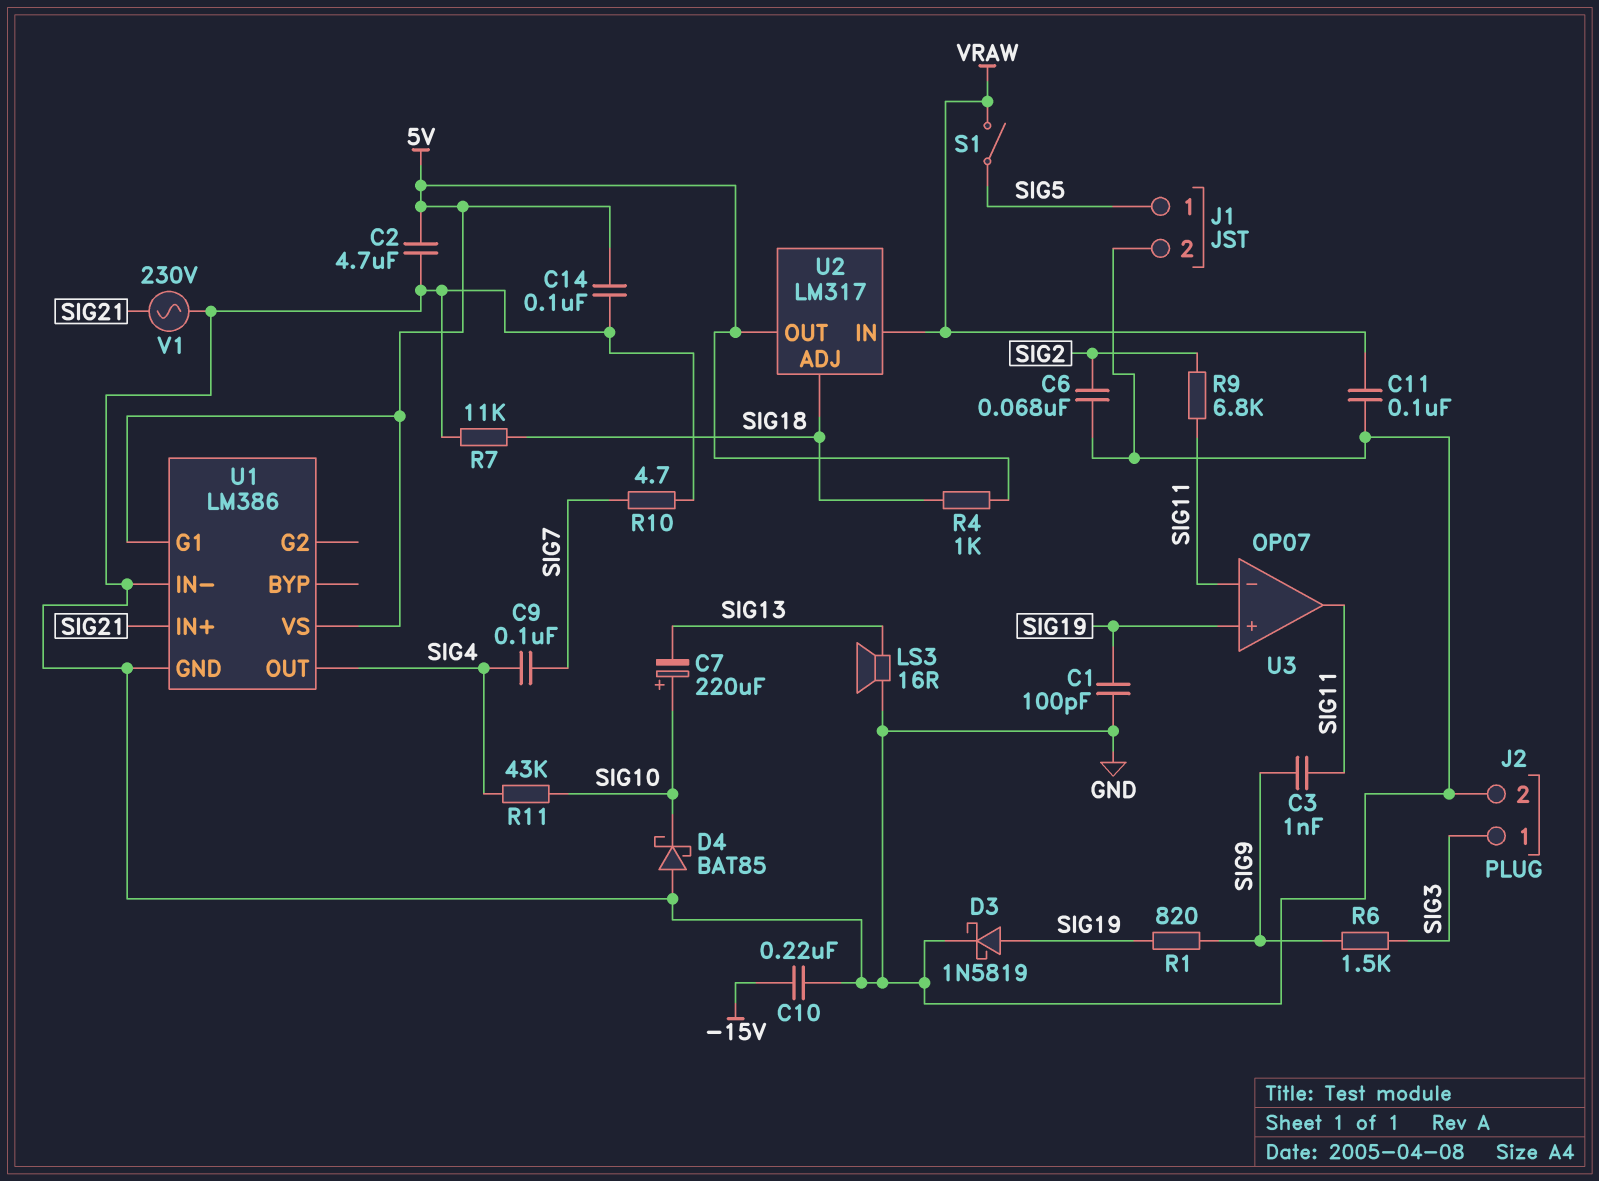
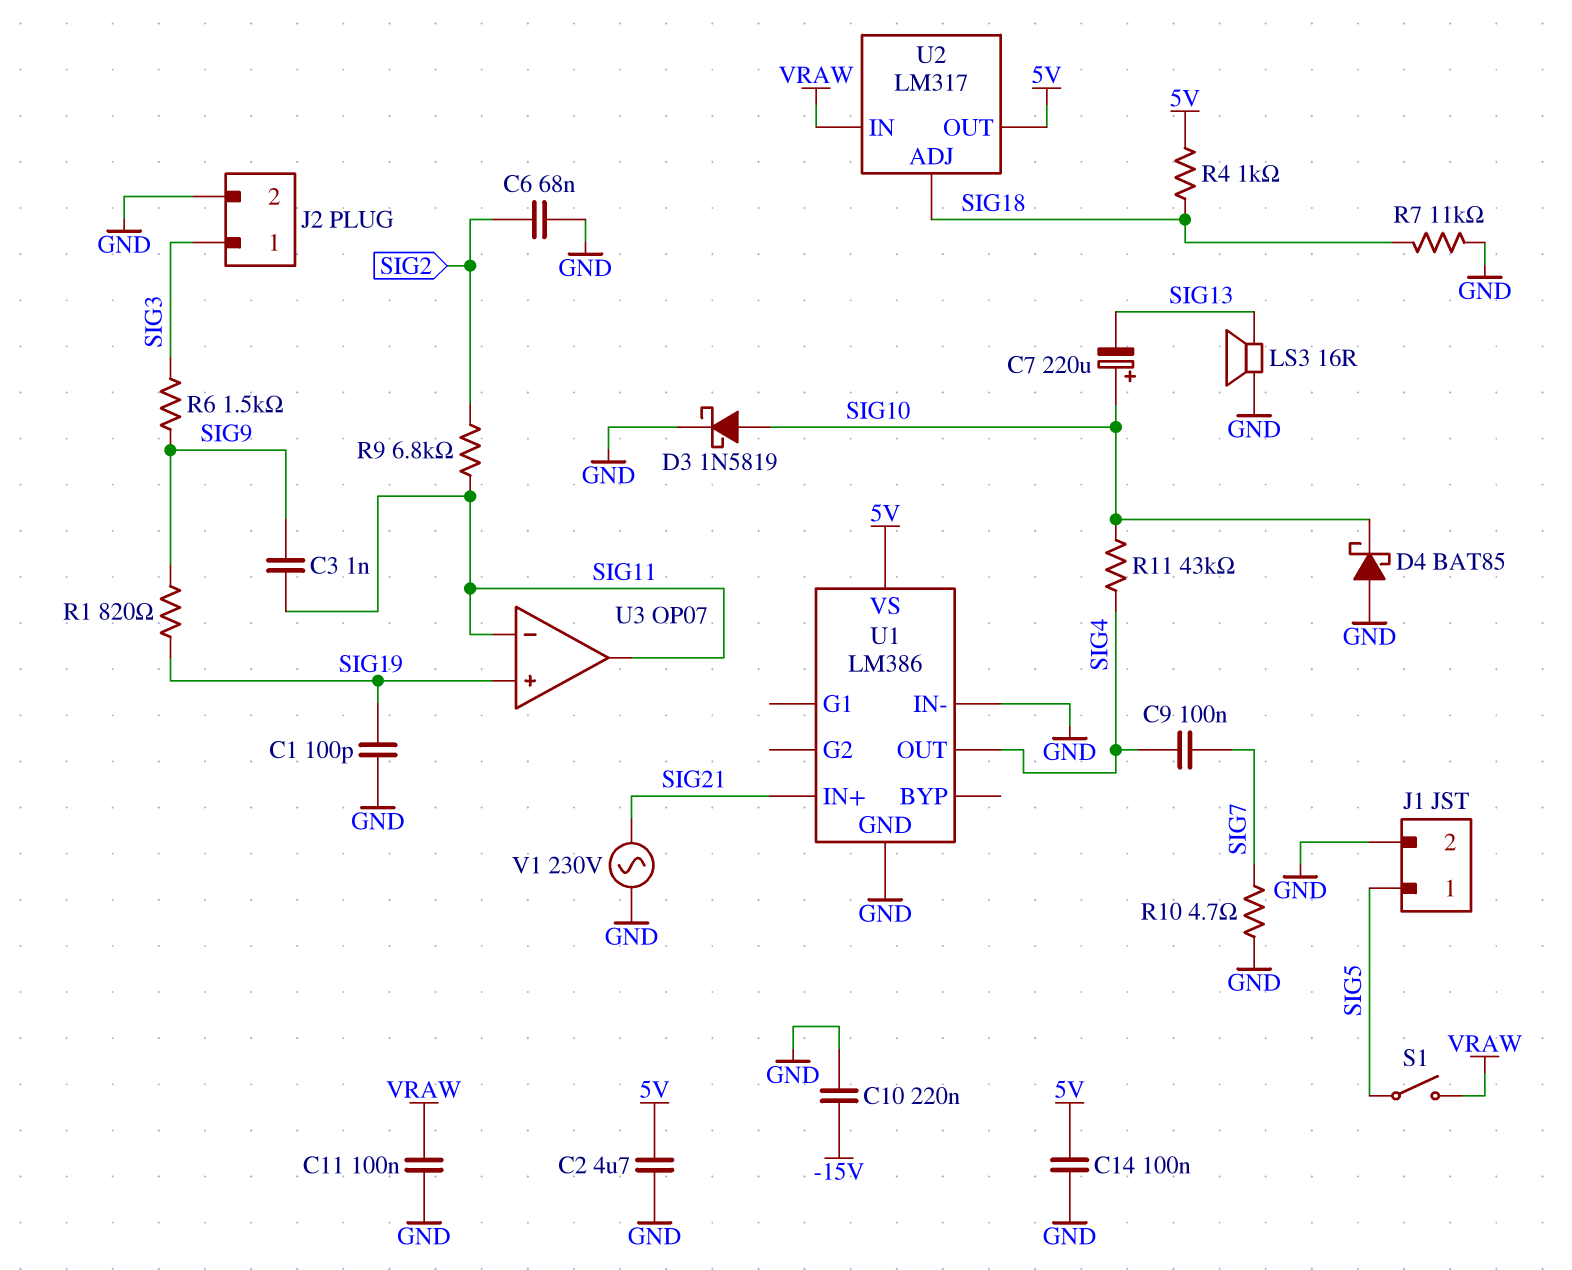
D3: schottky 1N5819 (A SIG19, K GND) -> schottky 1N5819 (A SIG10, K GND)
U1 pin G1: 5V -> none

